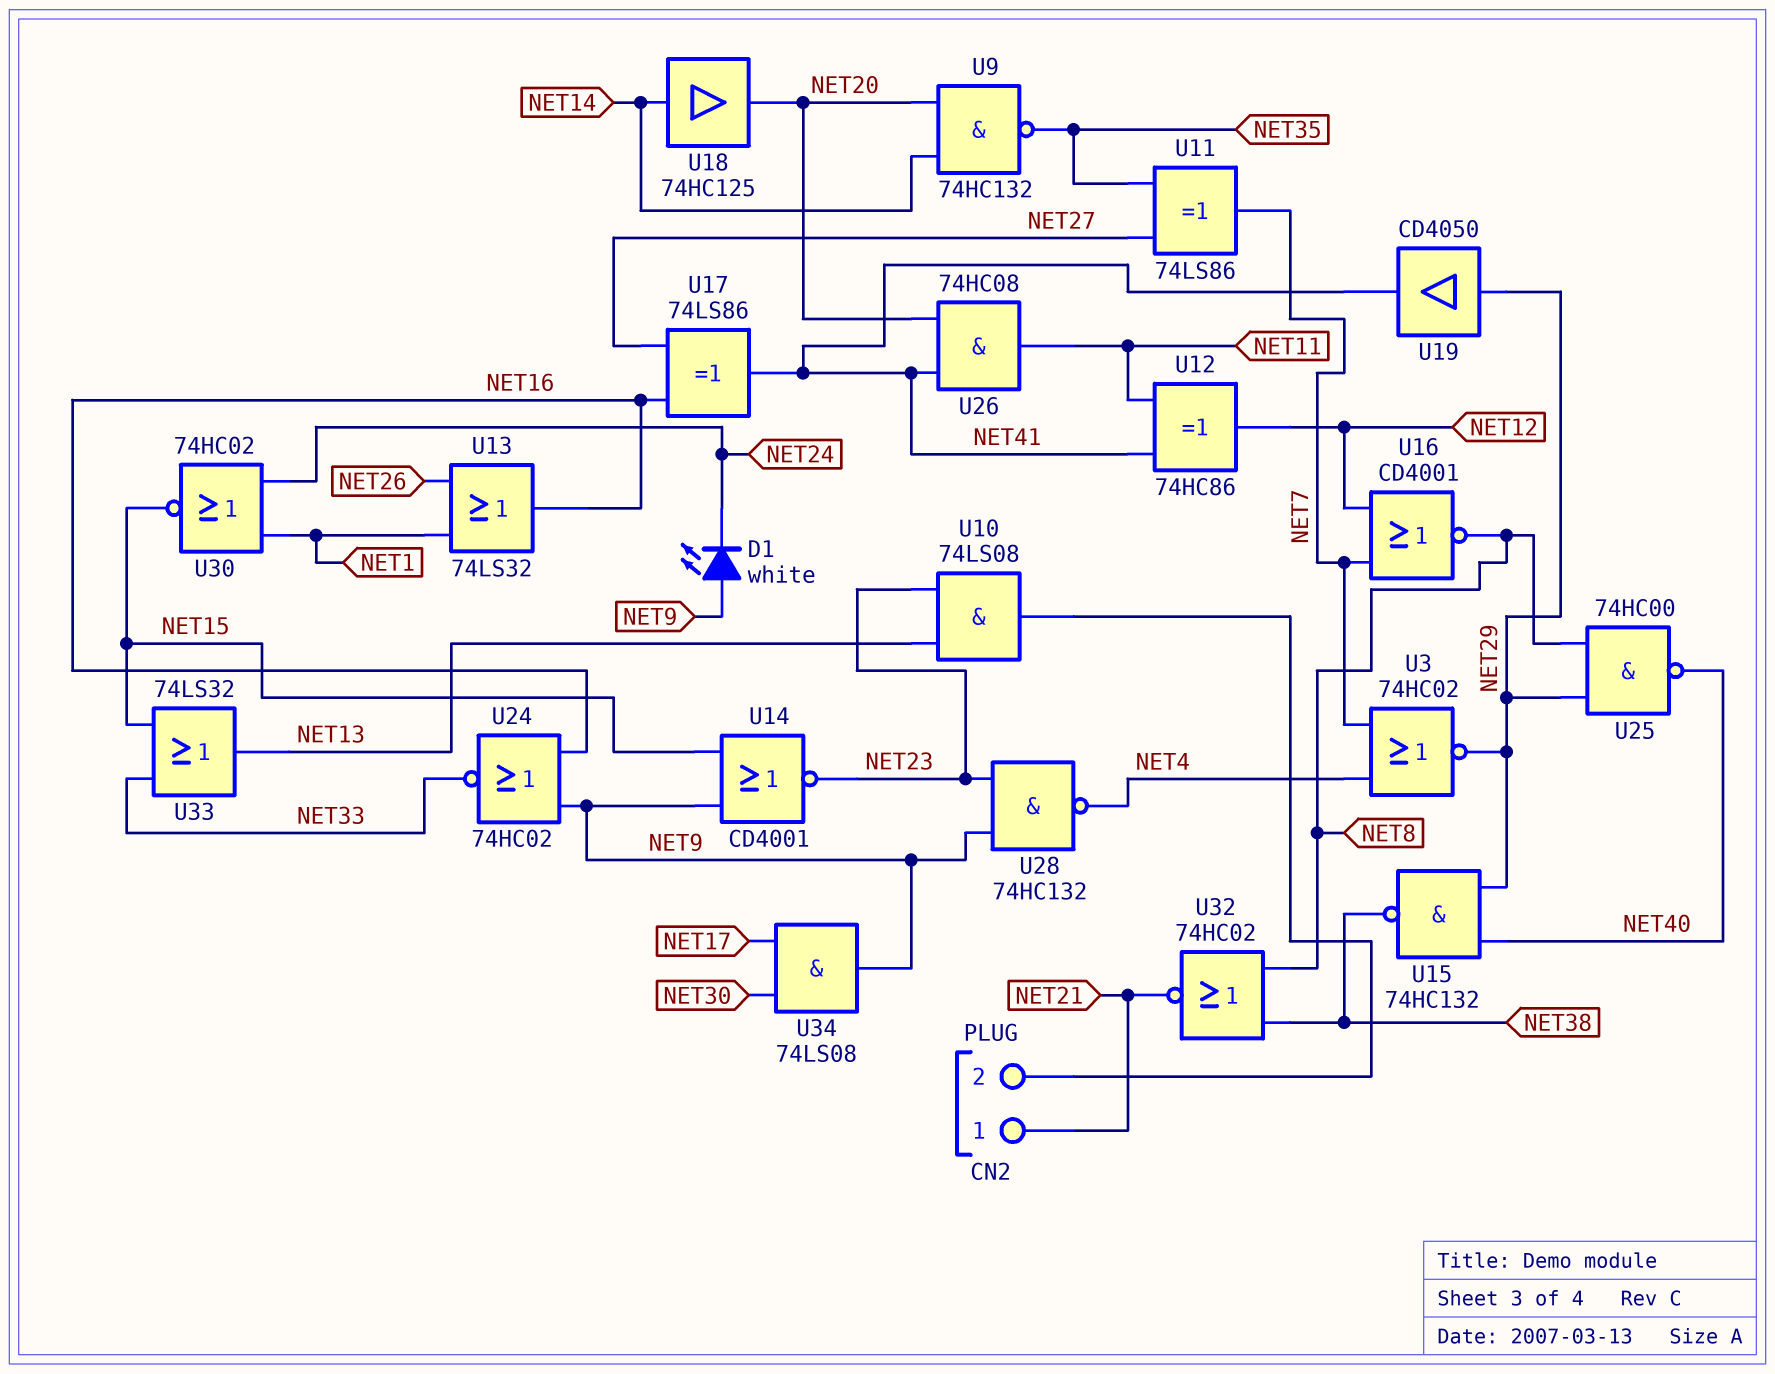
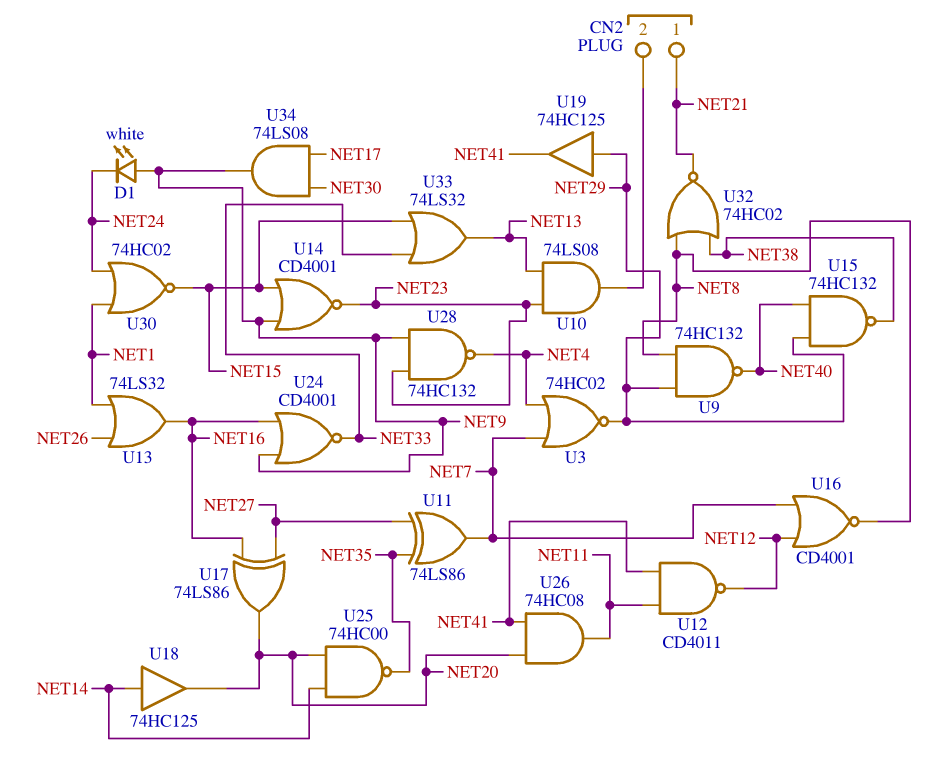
U9: NAND 74HC132 (in NET14, in NET20, out NET35) -> NAND 74HC132 (in NET8, in NET29, out NET40)
U12: XOR 74HC86 (in NET11, in NET41, out NET12) -> NAND CD4011 (in NET11, in NET41, out NET12)
U17: XOR 74LS86 (in NET16, in NET27, out NET41) -> XOR 74LS86 (in NET16, in NET27, out NET20)
U19: buffer CD4050 (in NET29, out NET41) -> buffer 74HC125 (in NET29, out NET41)
U24: NOR 74HC02 (in NET9, in NET16, out NET33) -> NOR CD4001 (in NET9, in NET16, out NET33)
U25: NAND 74HC00 (in NET8, in NET29, out NET40) -> NAND 74HC00 (in NET14, in NET20, out NET35)

